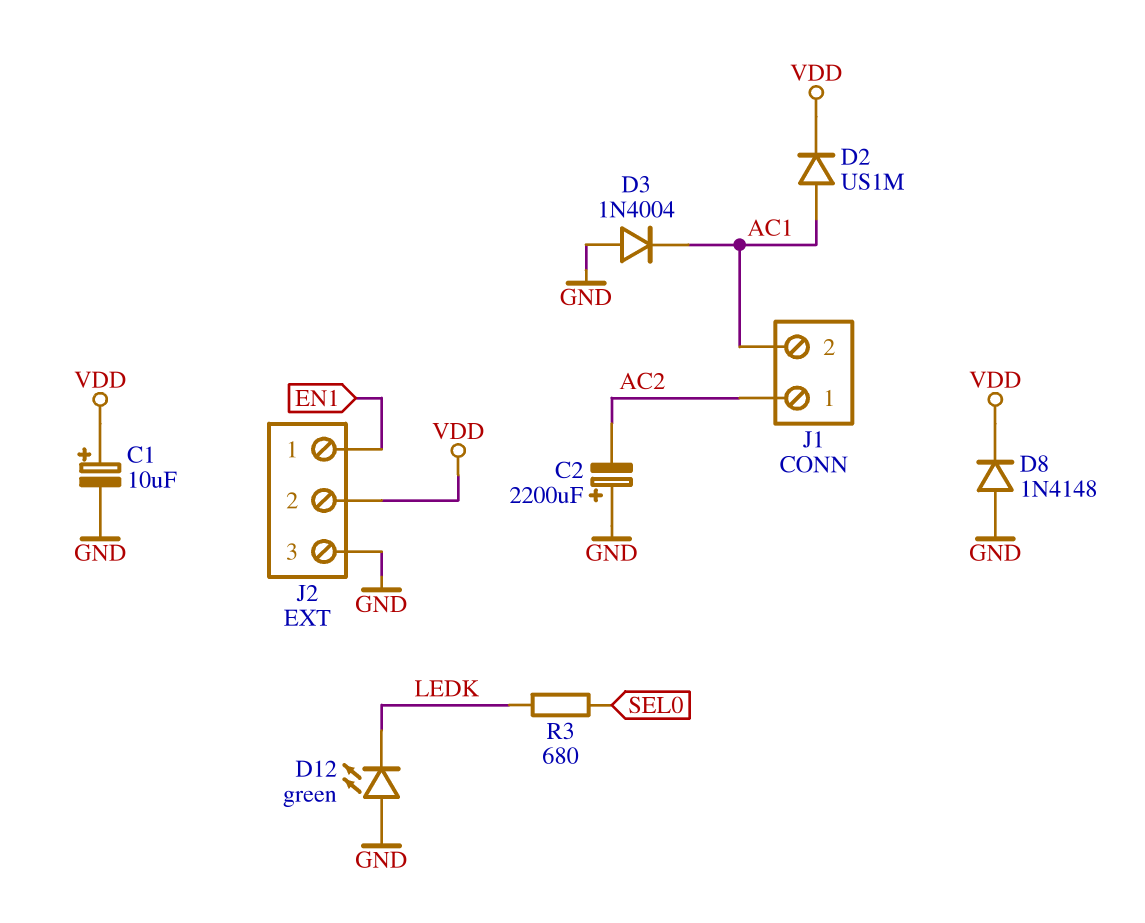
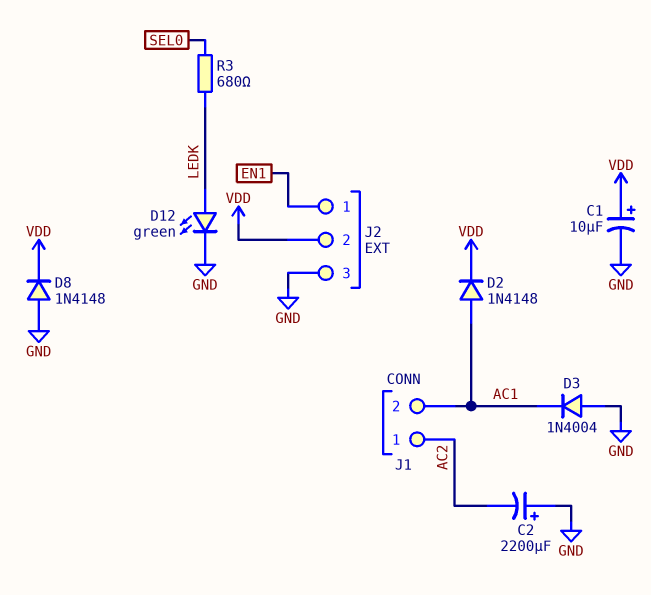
D2: diode US1M (A AC1, K VDD) -> diode 1N4148 (A AC1, K VDD)
D12: LED green (A GND, K LEDK) -> LED green (A LEDK, K GND)

